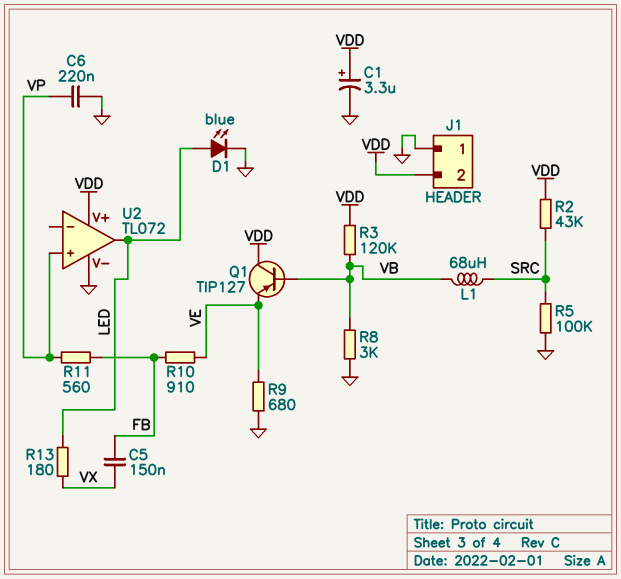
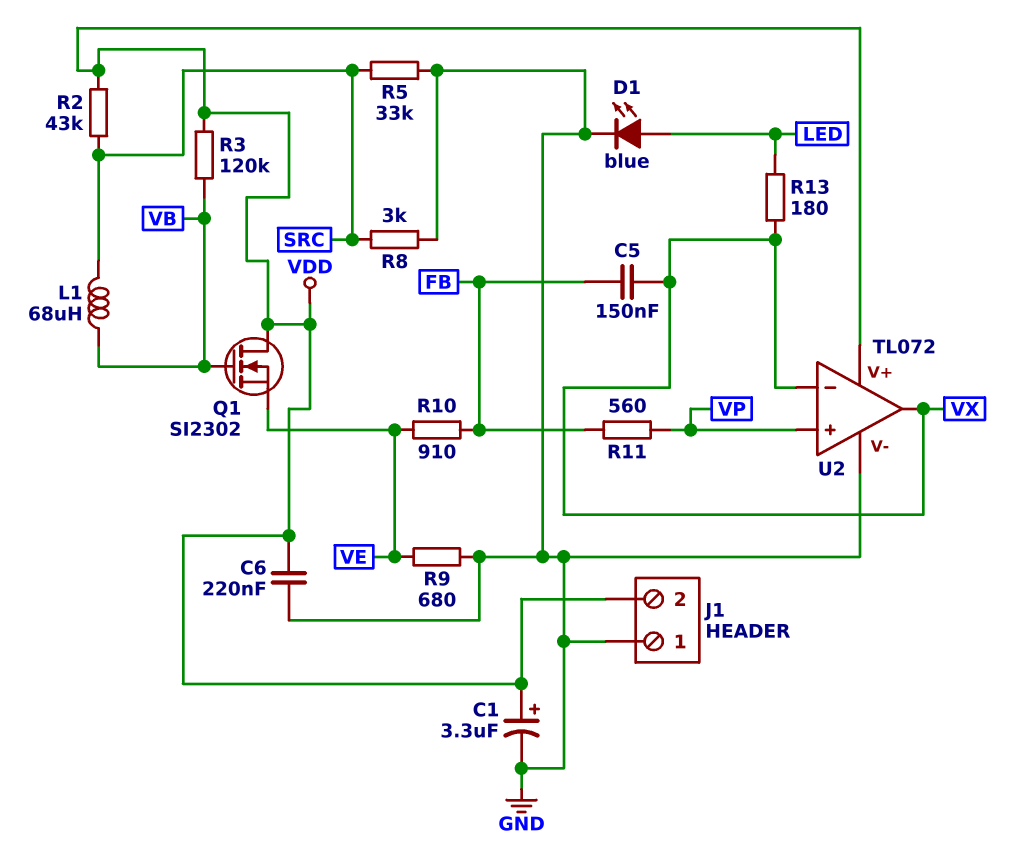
C6: 220nF (GND, VP) -> 220nF (GND, VDD)
Q1: PNP TIP127 (B VB, C VDD, E VE) -> NMOS SI2302 (G VB, D VDD, S VE)
R5: 100k (GND, SRC) -> 33k (GND, SRC)
R8: 3k (GND, VB) -> 3k (GND, SRC)
U2 pin in-: none -> VX
U2 pin out: LED -> VX

